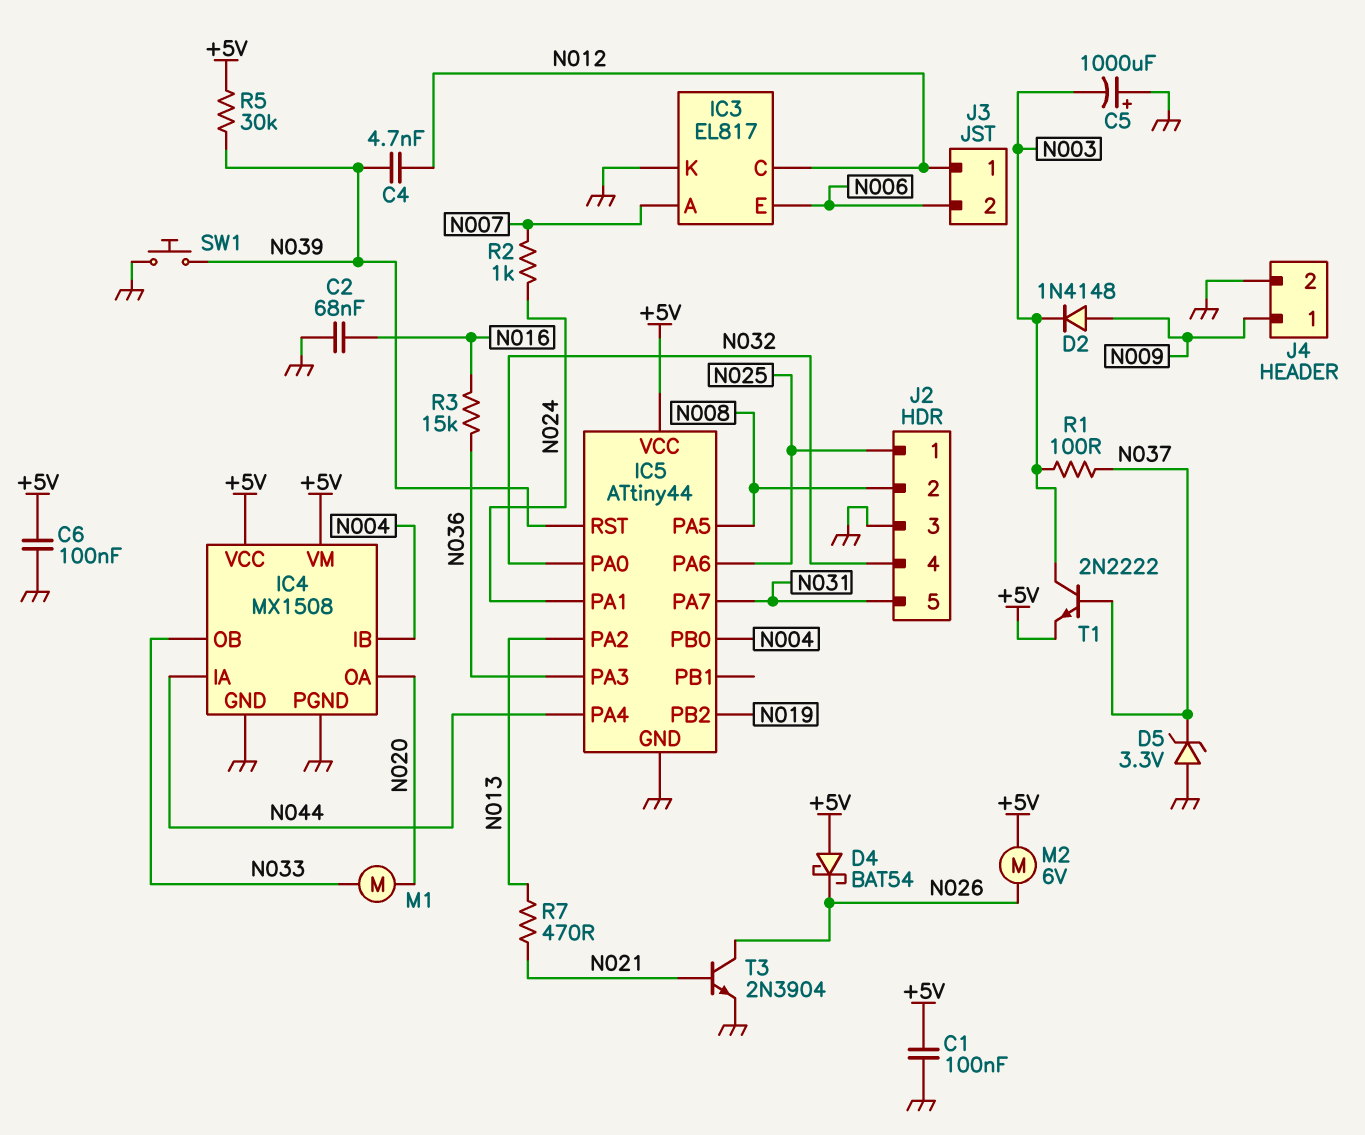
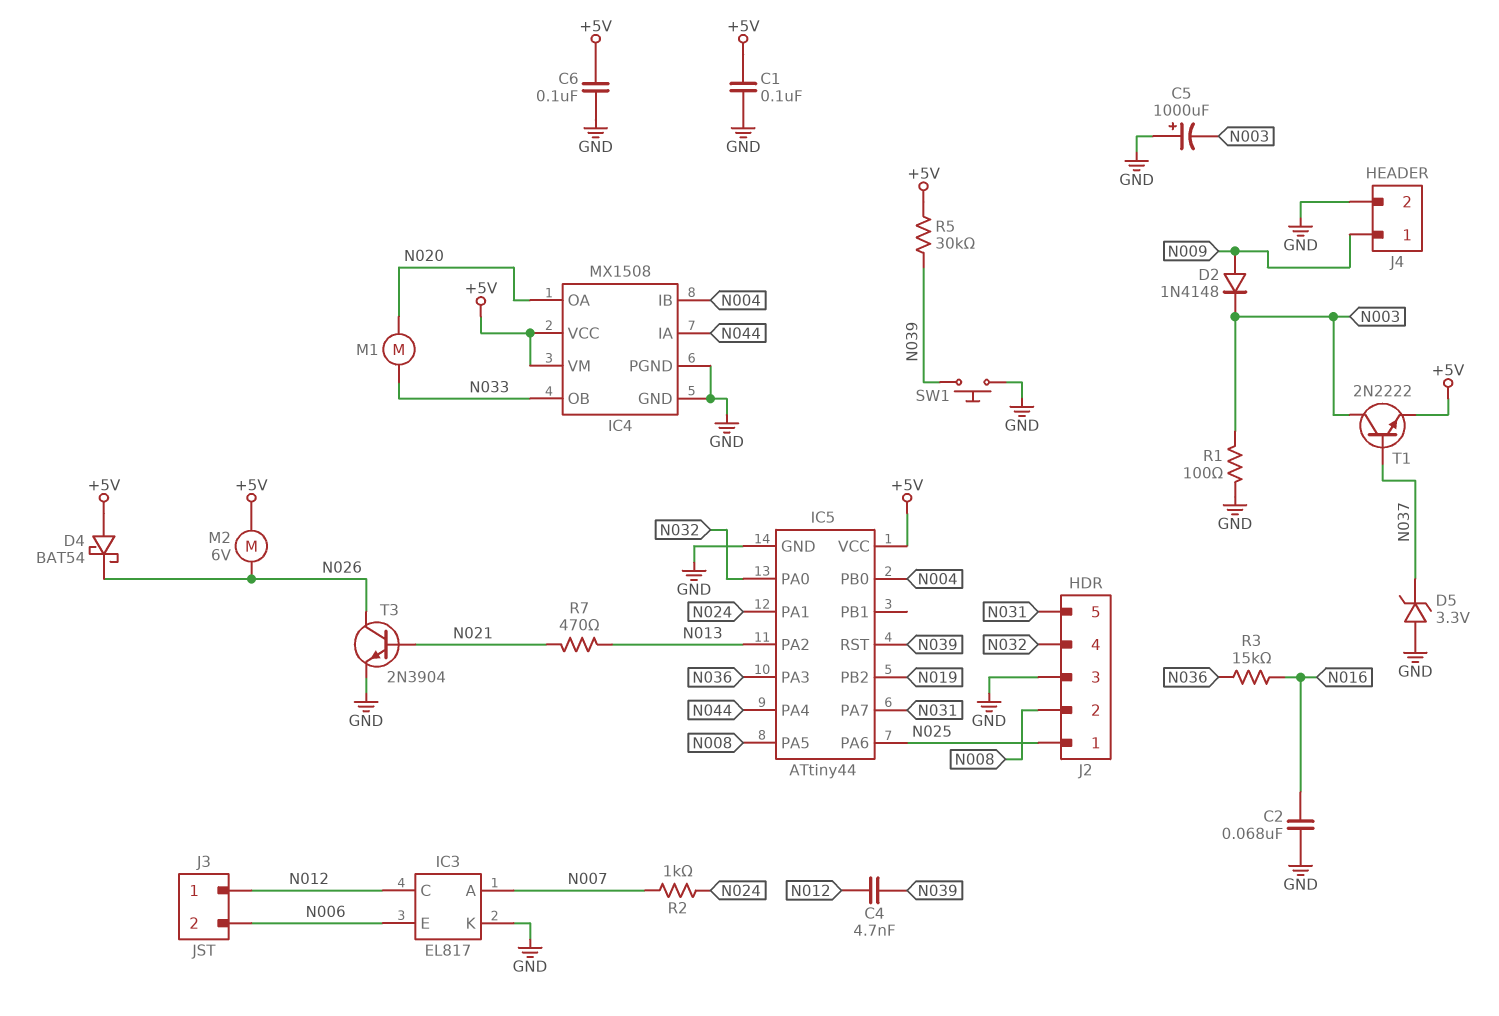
R1: 100 (N003, N037) -> 100 (GND, N003)

